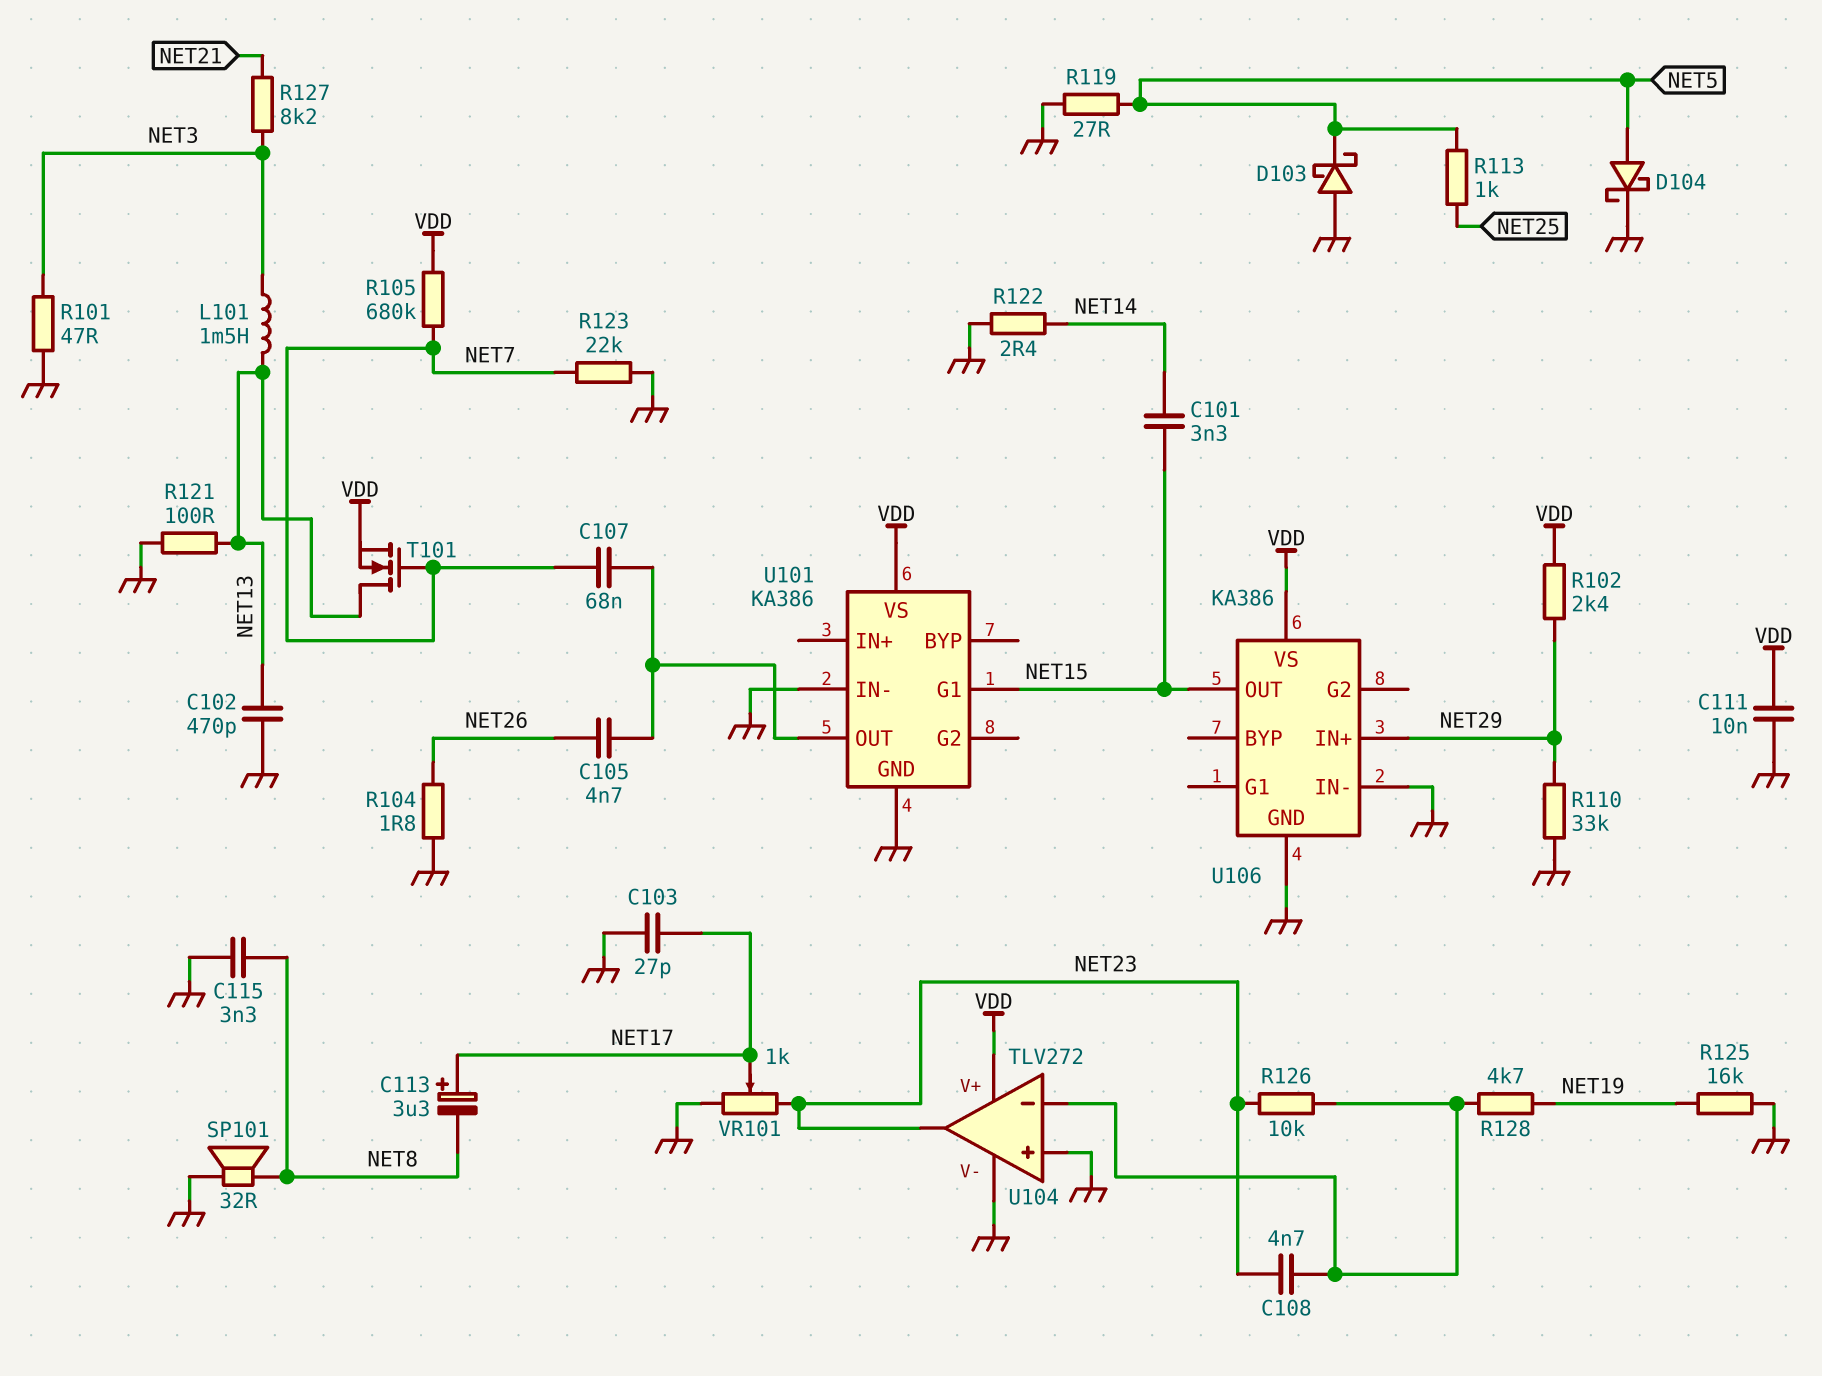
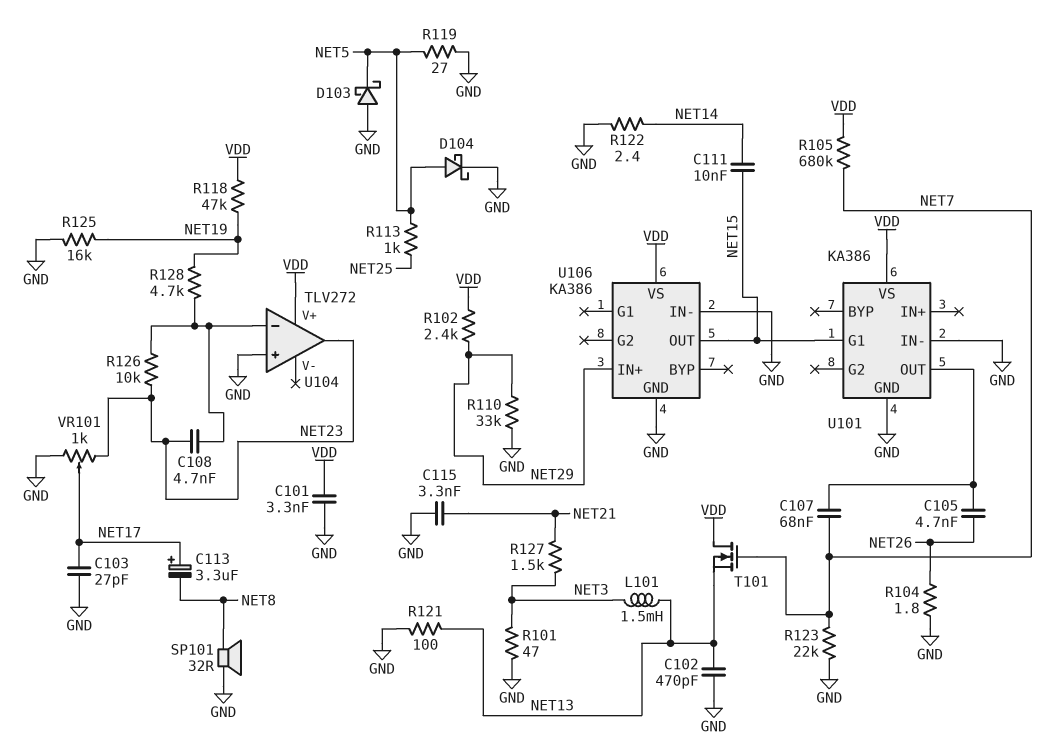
C101: 3.3nF (NET14, NET15) -> 3.3nF (GND, VDD)
C111: 10nF (GND, VDD) -> 10nF (NET14, NET15)
C115: 3.3nF (GND, NET8) -> 3.3nF (GND, NET21)
R118: none -> 47k (NET19, VDD)
R127: 8.2k (NET3, NET21) -> 1.5k (NET3, NET21)
T101: NMOS (G NET7, D NET13, S VDD) -> NMOS (G NET7, D VDD, S NET13)
U104 pin V-: GND -> none

